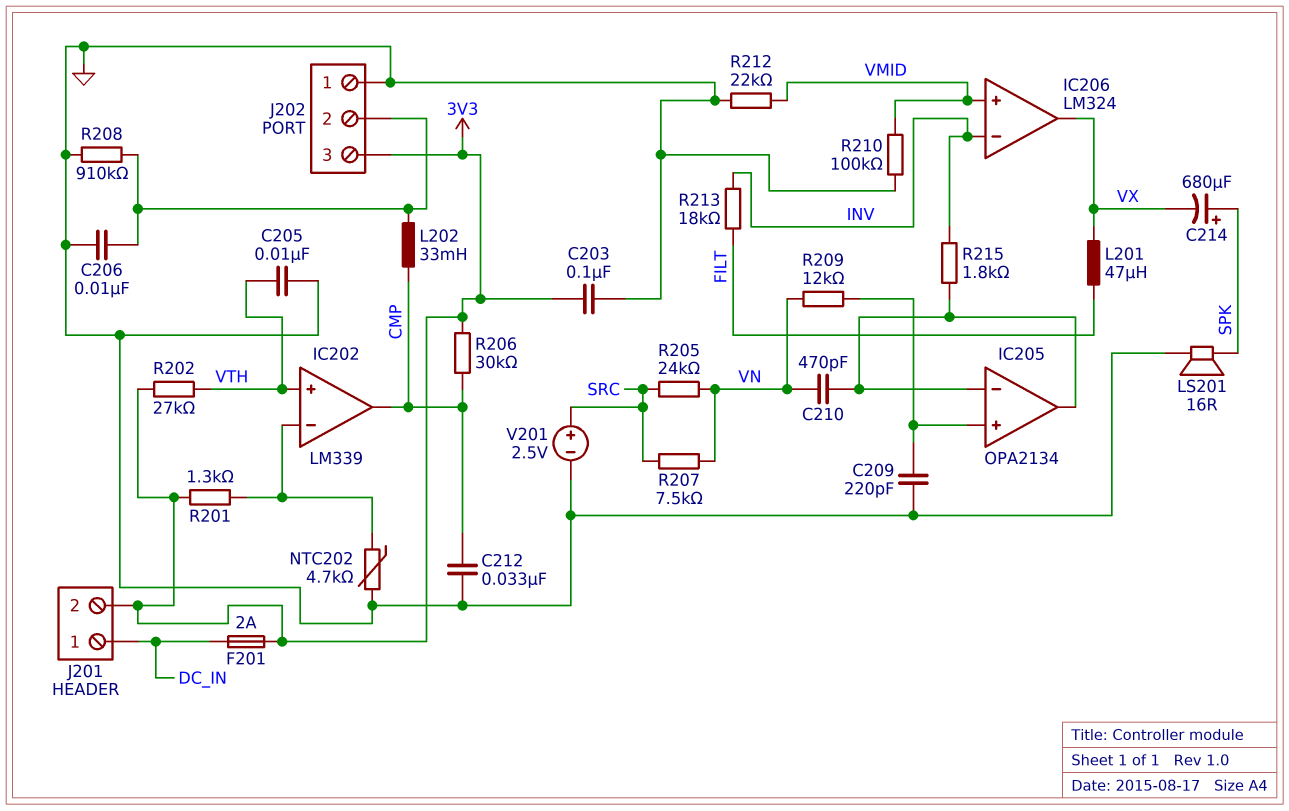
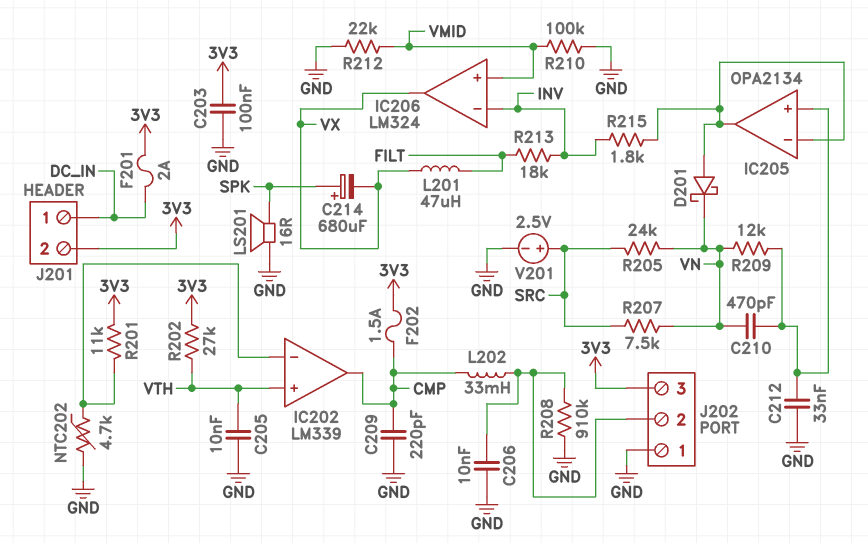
C209: 220pF (GND, IC205/in+) -> 220pF (CMP, GND)
C210: 470pF (IC205/in-, VN) -> 470pF (IC205/in+, VN)
C212: 33nF (CMP, GND) -> 33nF (GND, IC205/in+)
D201: none -> schottky (A IC205/in-, K VN)
F202: none -> 1.5A (3V3, CMP)
R201: 1.3k (3V3, IC202/in-) -> 11k (3V3, IC202/in-)
R206: 30k (3V3, CMP) -> none

